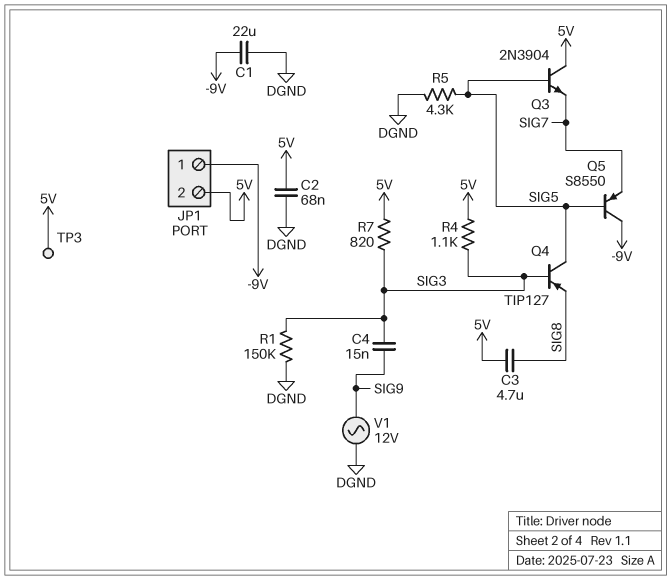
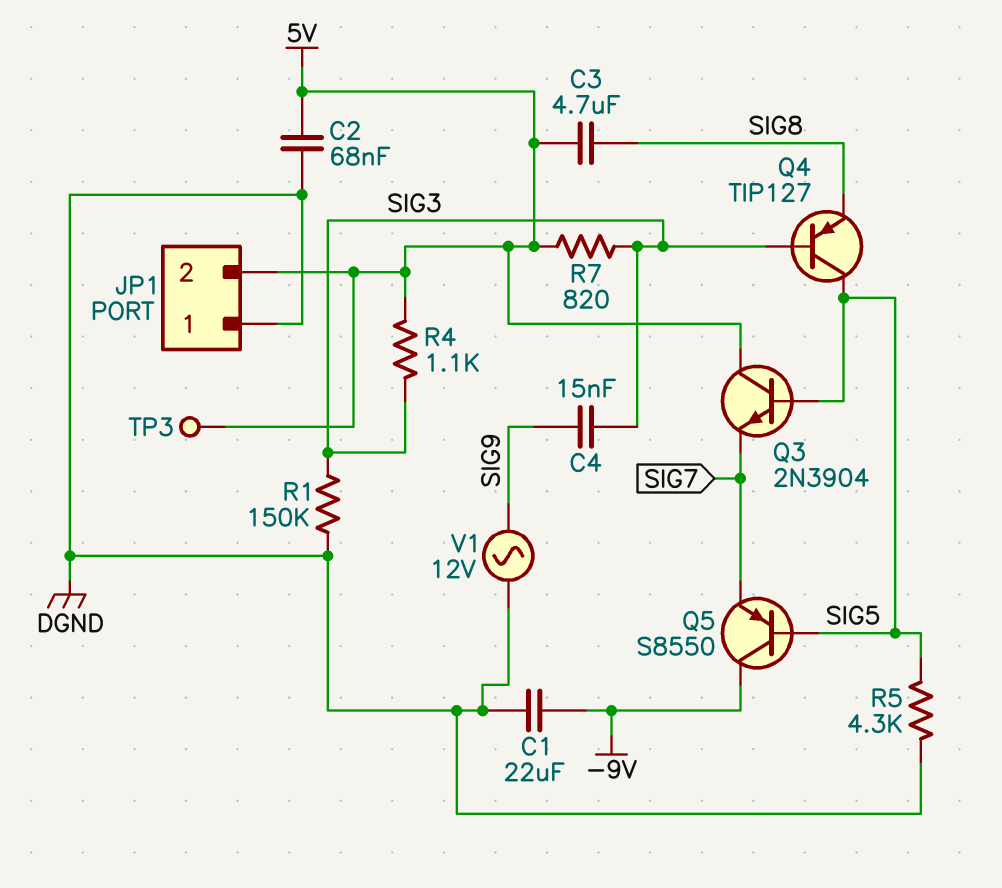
JP1 pin 1: -9V -> DGND

